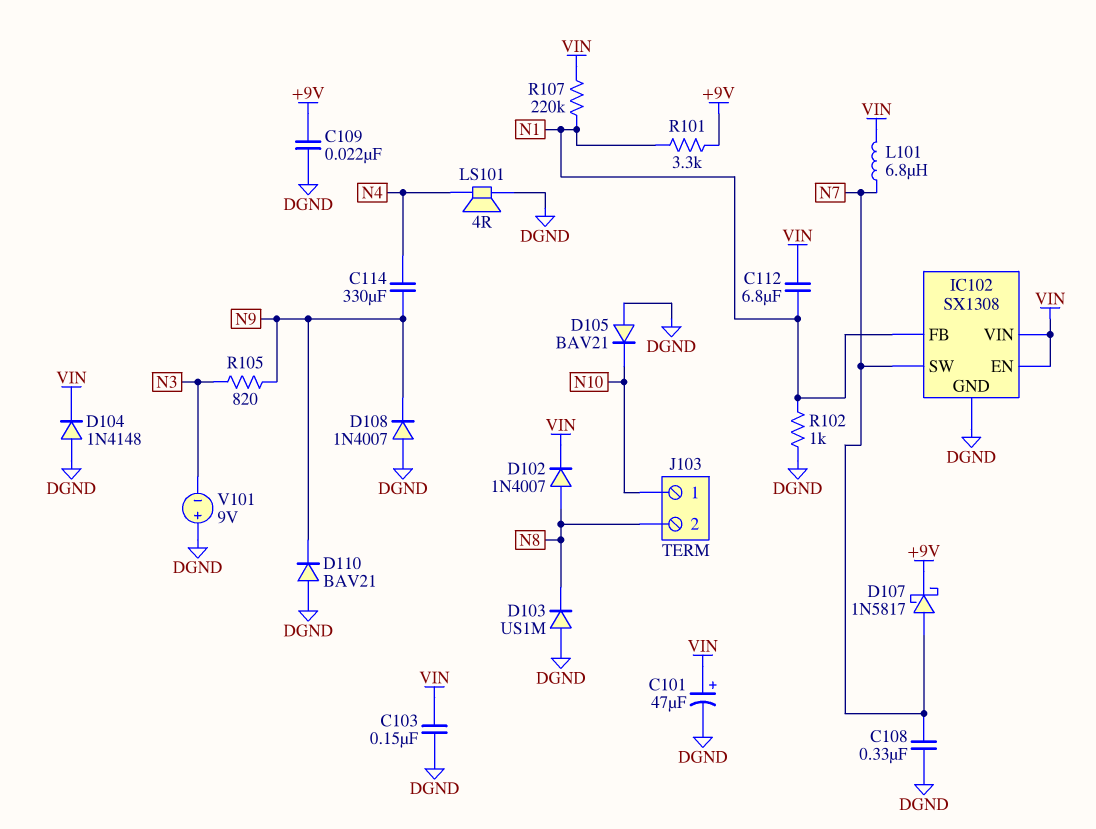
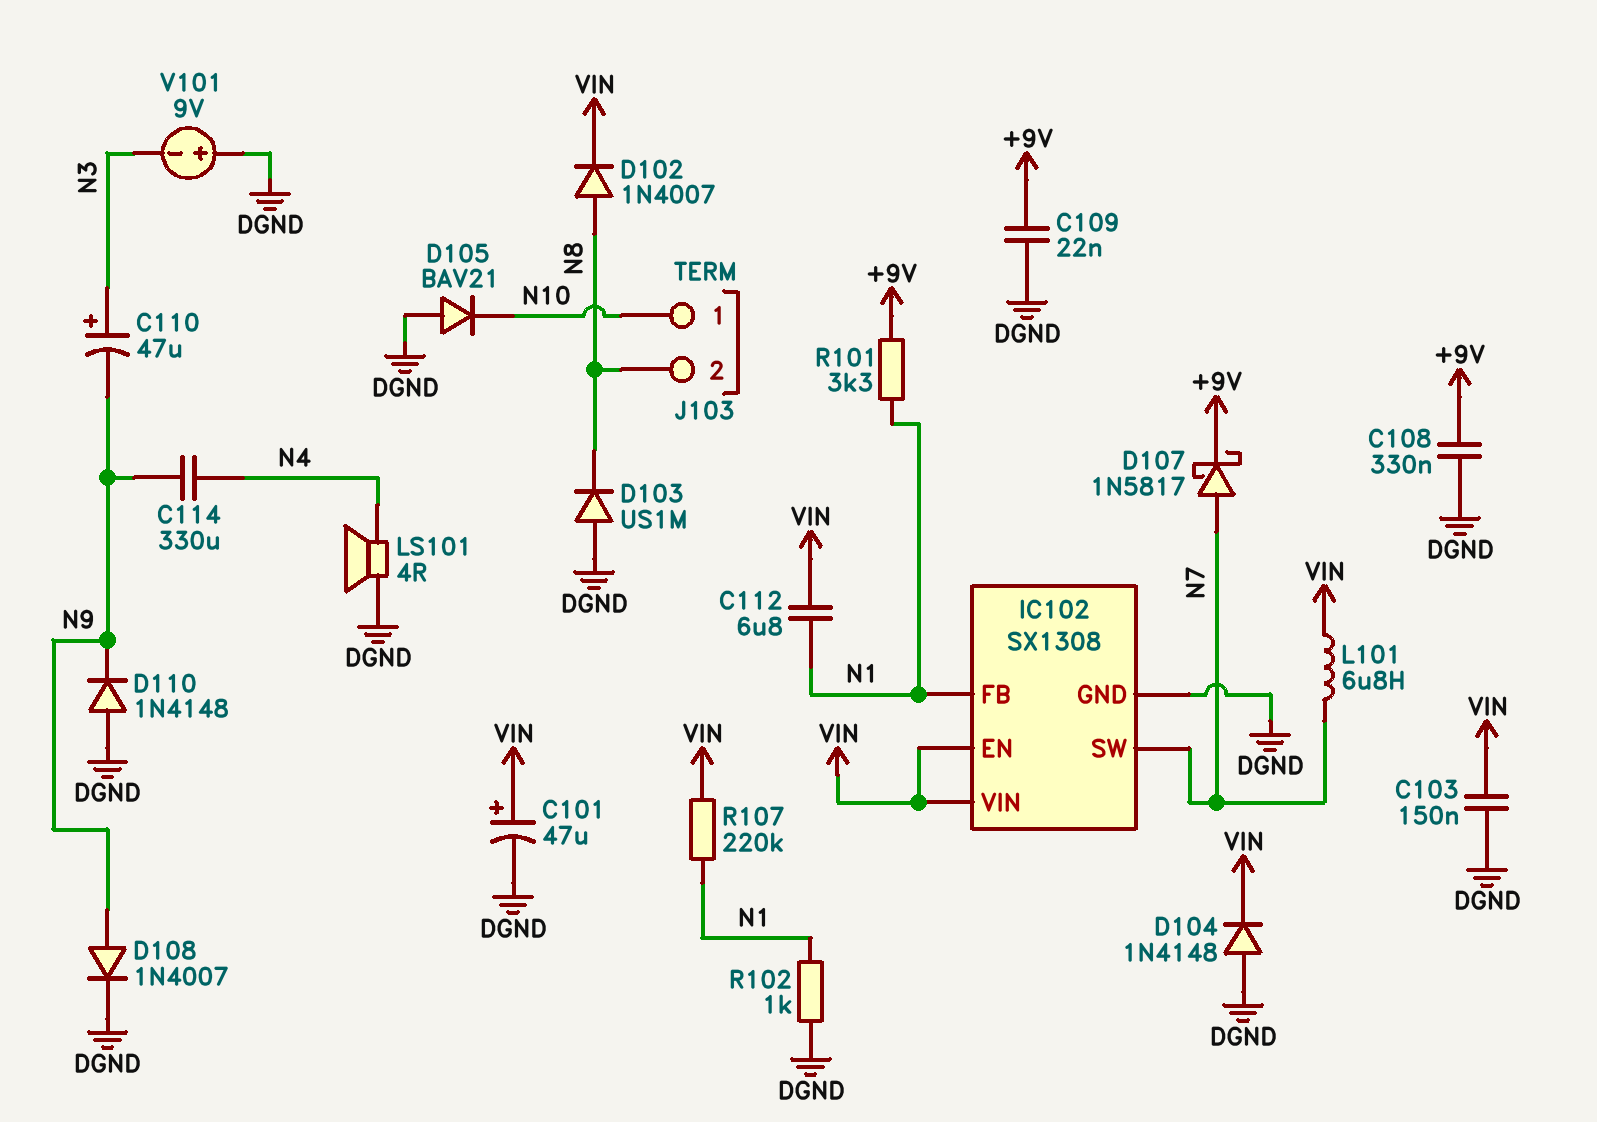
C108: 330nF (DGND, N7) -> 330nF (+9V, DGND)
C110: none -> 47uF (plus N3, minus N9)
D108: diode 1N4007 (A DGND, K N9) -> diode 1N4007 (A N9, K DGND)
D110: diode BAV21 (A DGND, K N9) -> diode 1N4148 (A DGND, K N9)
R105: 820 (N3, N9) -> none

